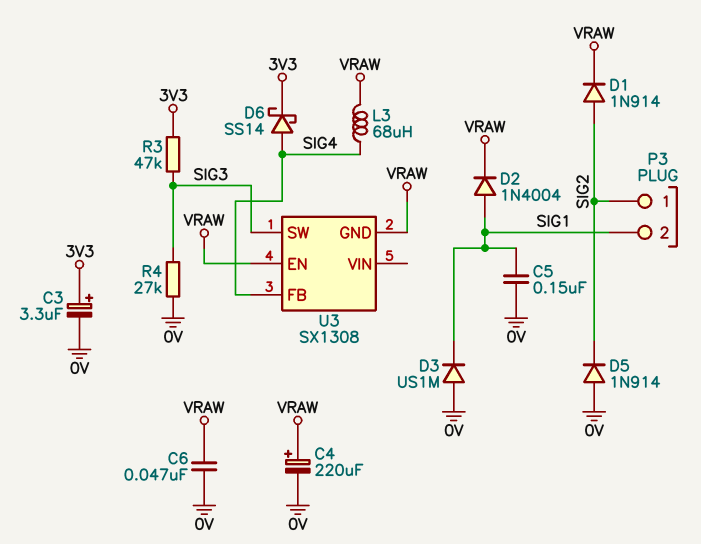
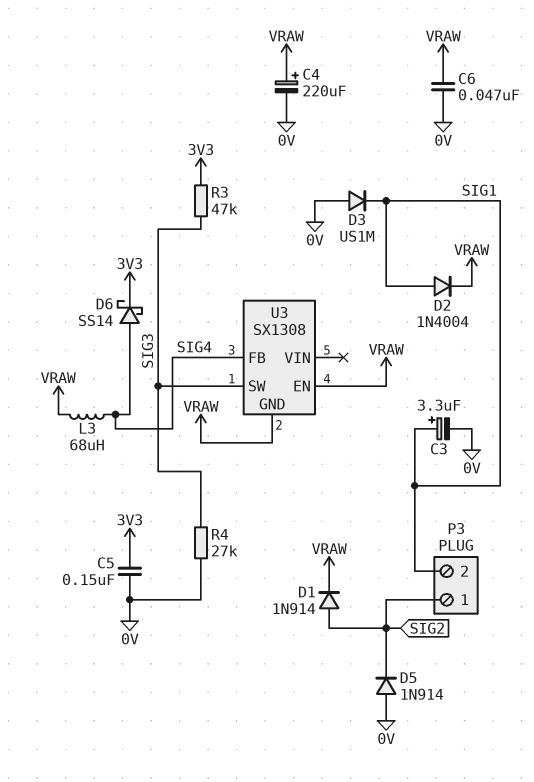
C3: 3.3uF (plus 3V3, minus 0V) -> 3.3uF (plus SIG1, minus 0V)
C5: 150nF (0V, SIG1) -> 150nF (0V, 3V3)

